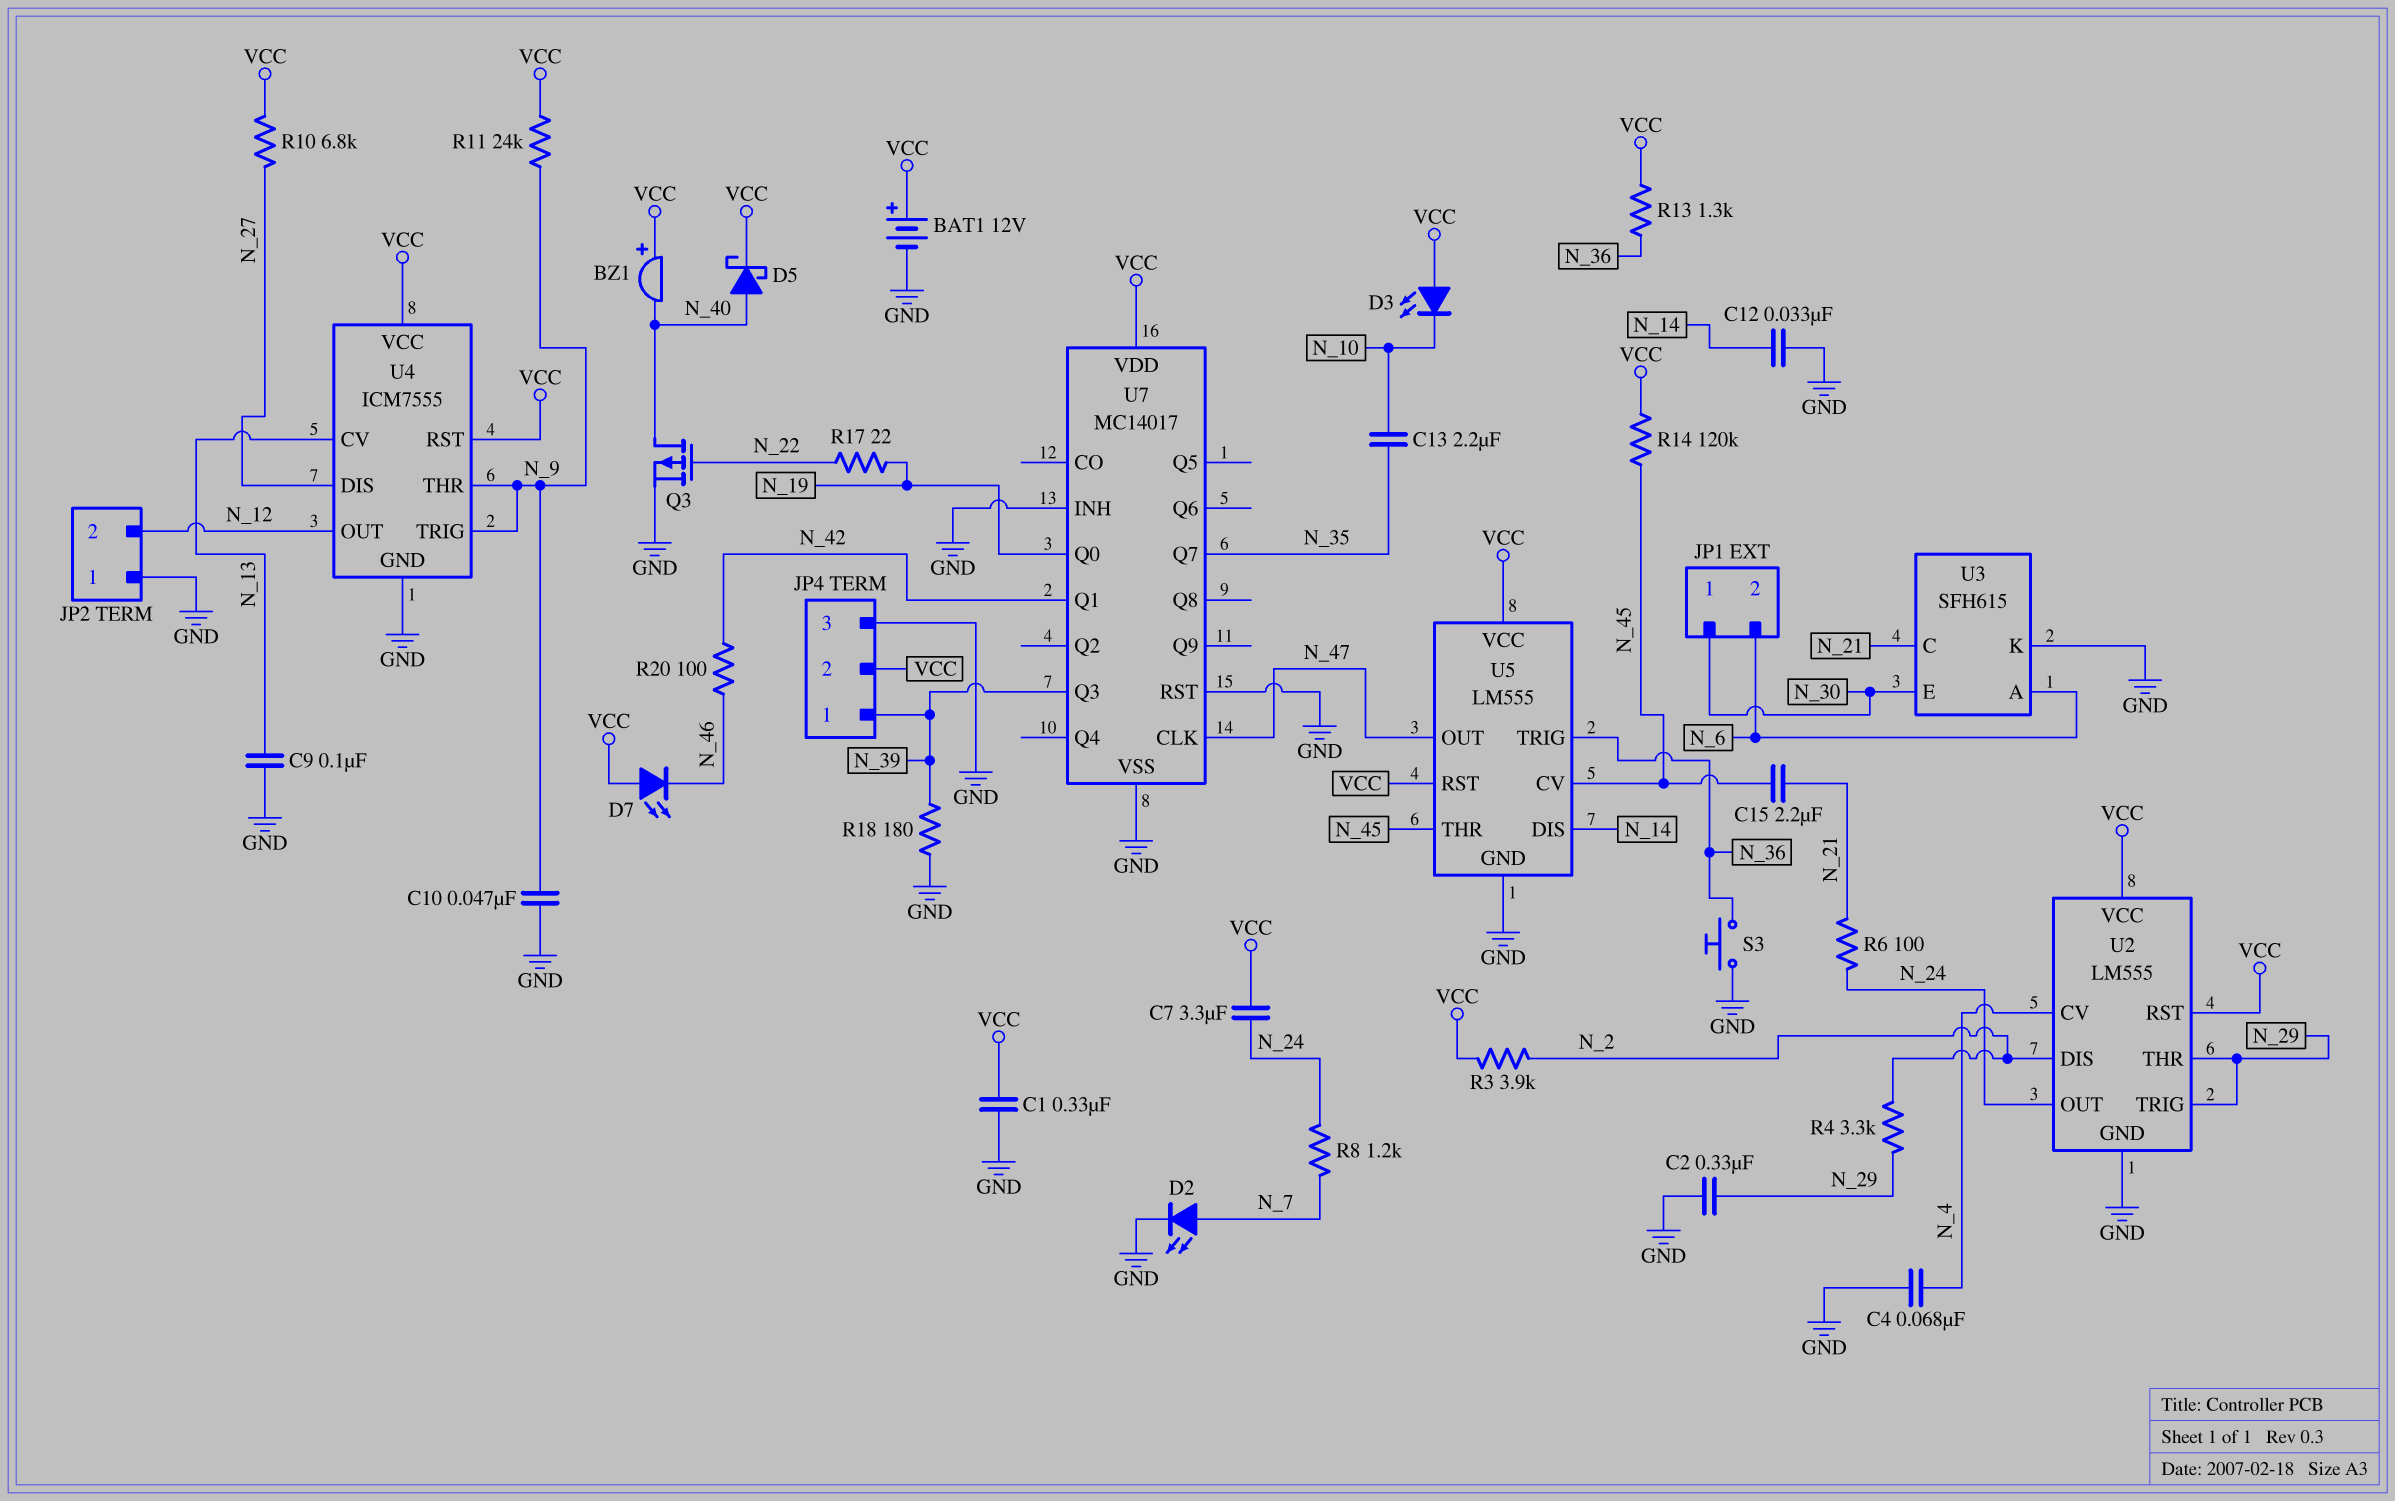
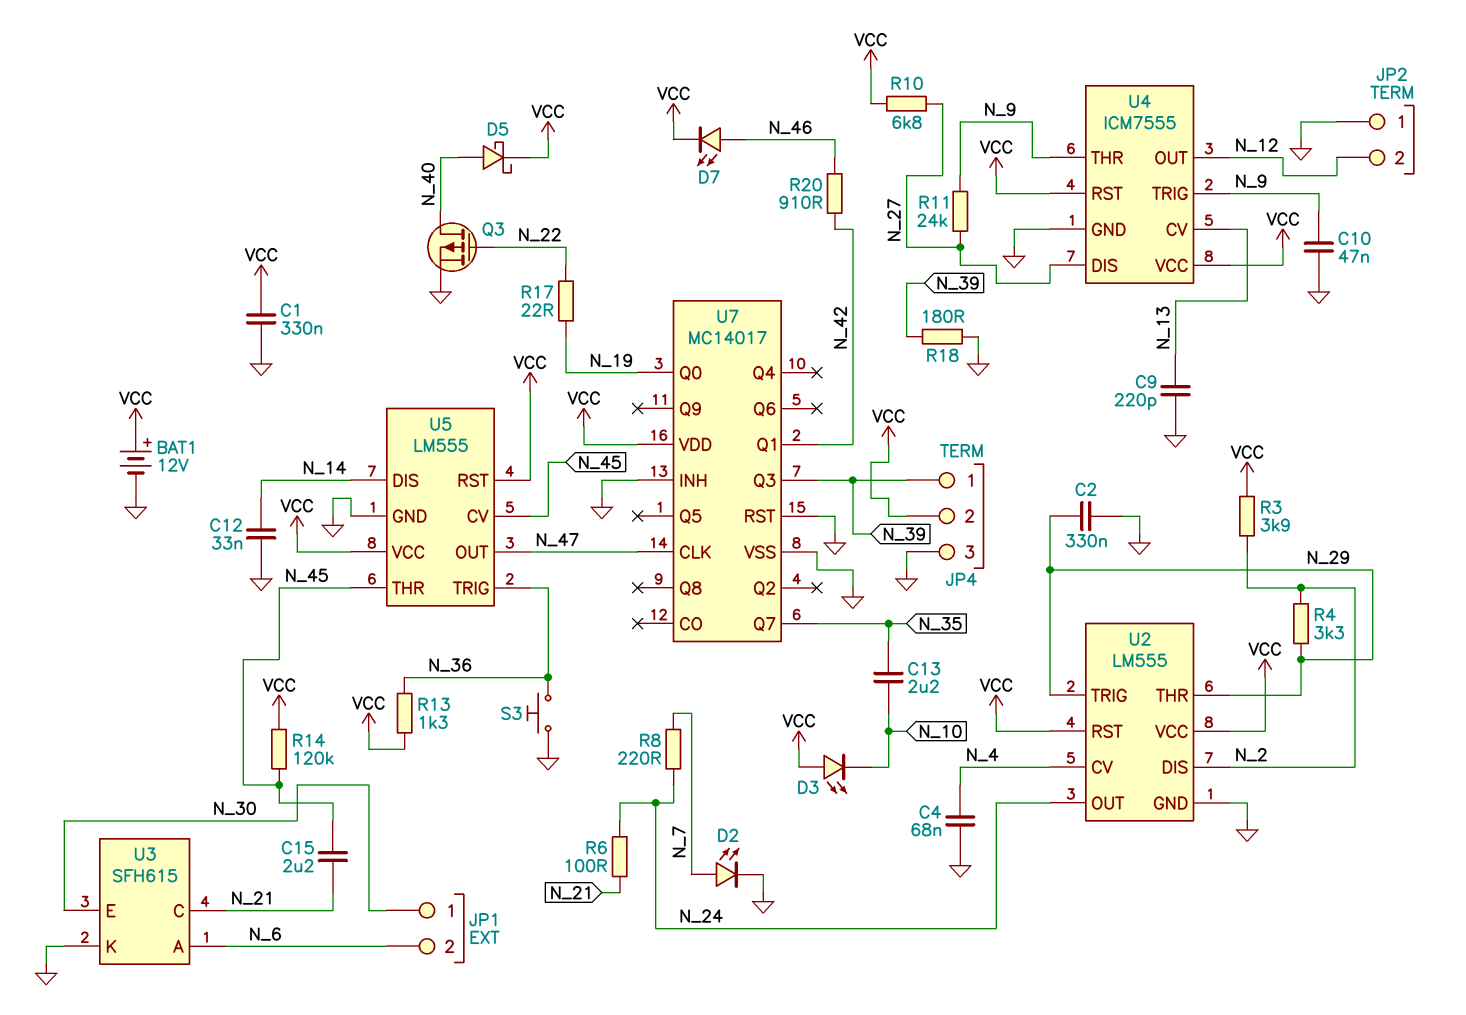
BZ1: buzzer (plus VCC, minus N_40) -> none
C7: 3.3uF (N_24, VCC) -> none
C9: 100nF (GND, N_13) -> 220pF (GND, N_13)
D7: LED (A VCC, K N_46) -> LED (A N_46, K VCC)
R8: 1.2k (N_7, N_24) -> 220 (N_7, N_24)
R11: 24k (N_9, VCC) -> 24k (N_9, N_27)
R20: 100 (N_42, N_46) -> 910 (N_42, N_46)

